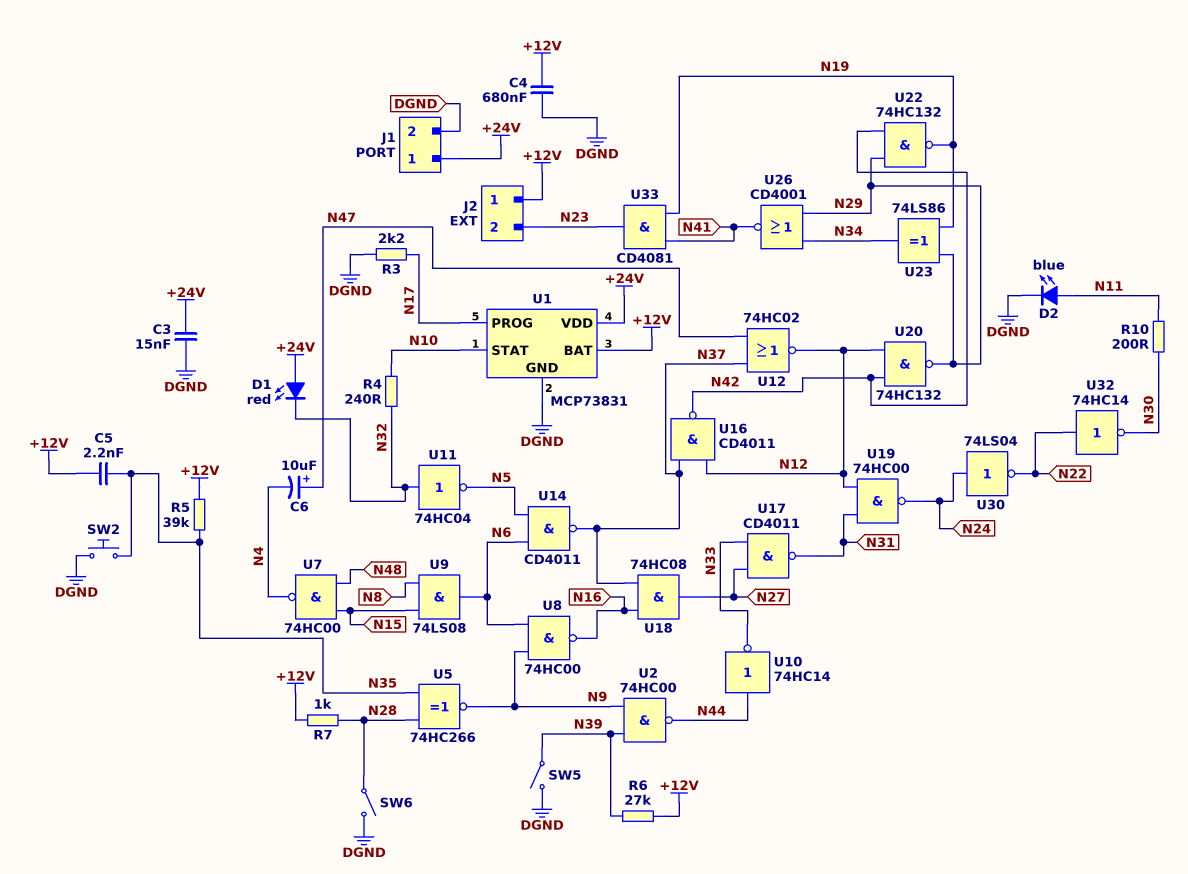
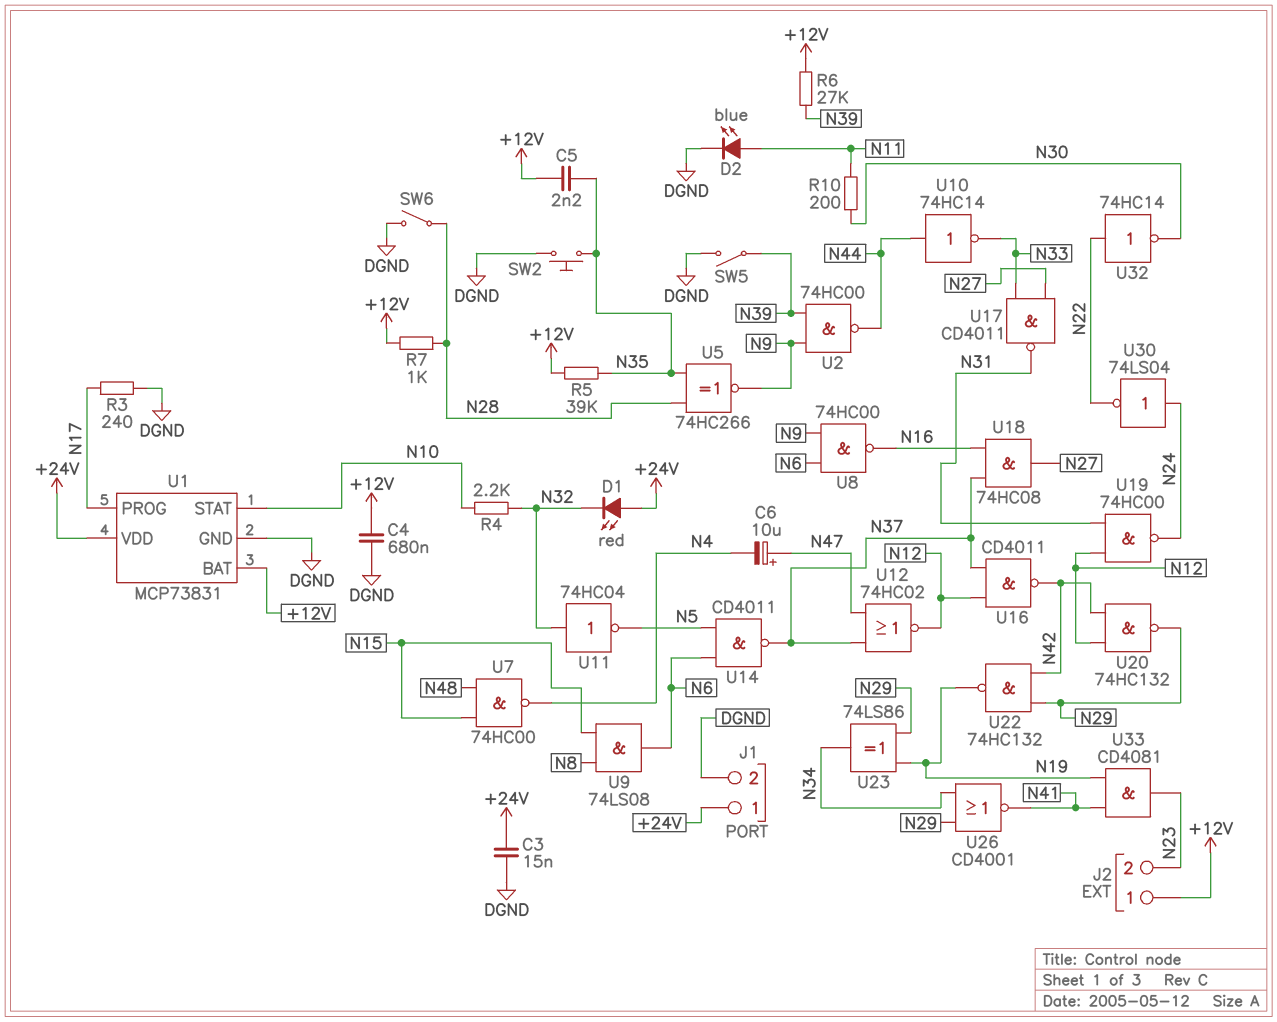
R3: 2.2k (DGND, N17) -> 240 (DGND, N17)
R4: 240 (N10, N32) -> 2.2k (N10, N32)

